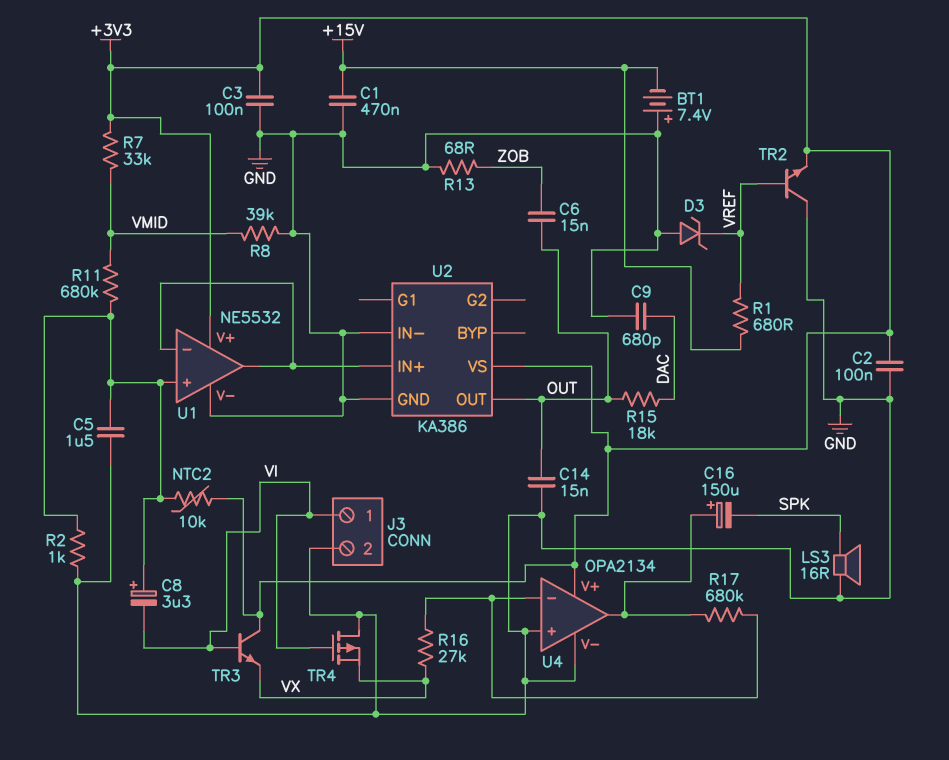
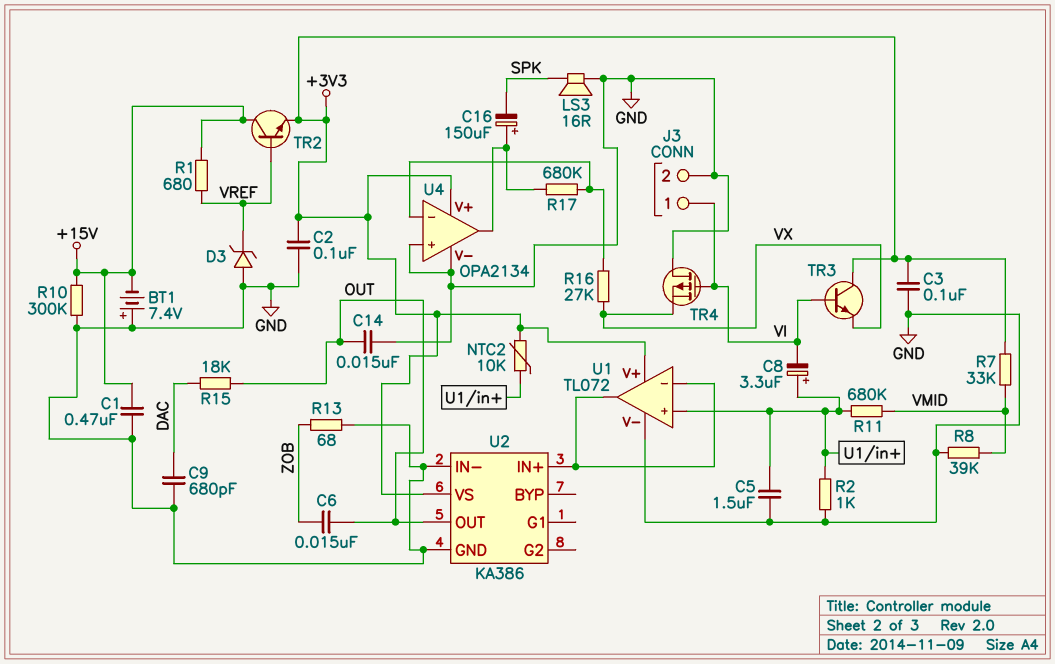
R10: none -> 300k (+15V, GND)
TR2: NPN (B VREF, C GND, E +3V3) -> NPN (B VREF, C +15V, E +3V3)
U1: NE5532 -> TL072

